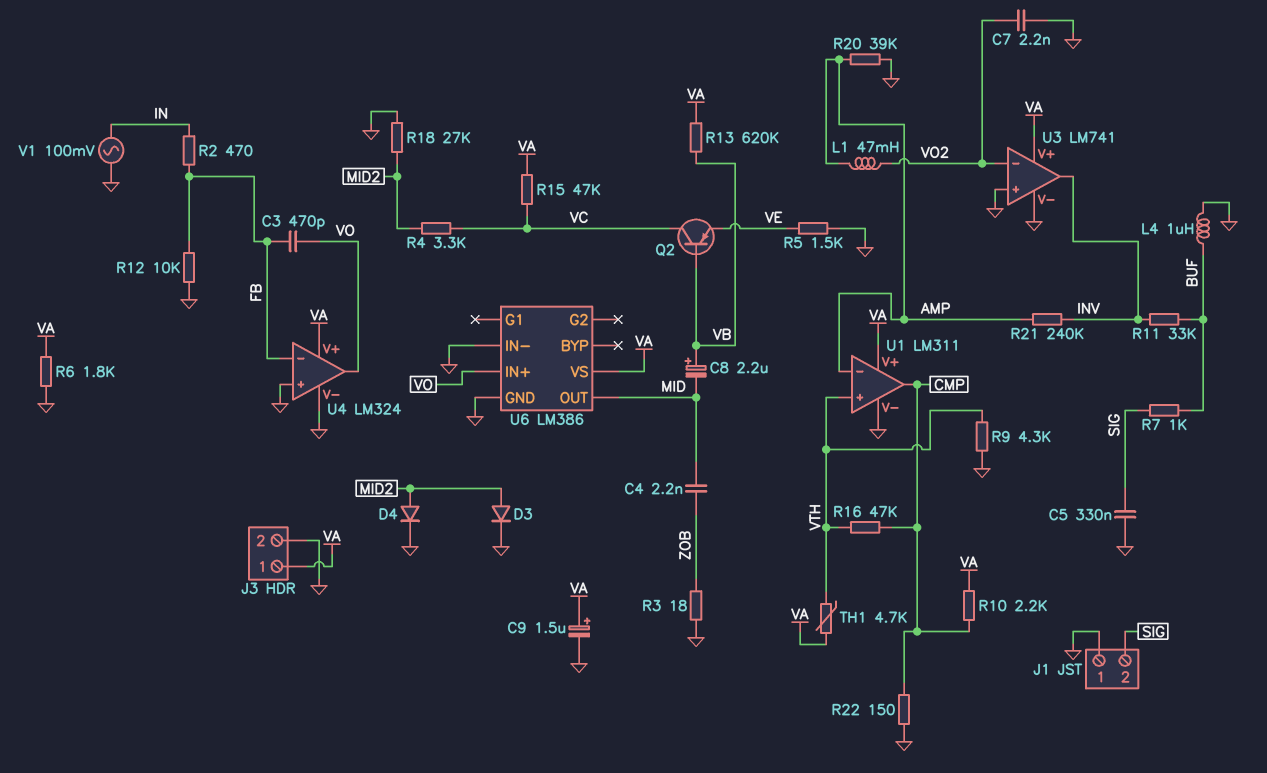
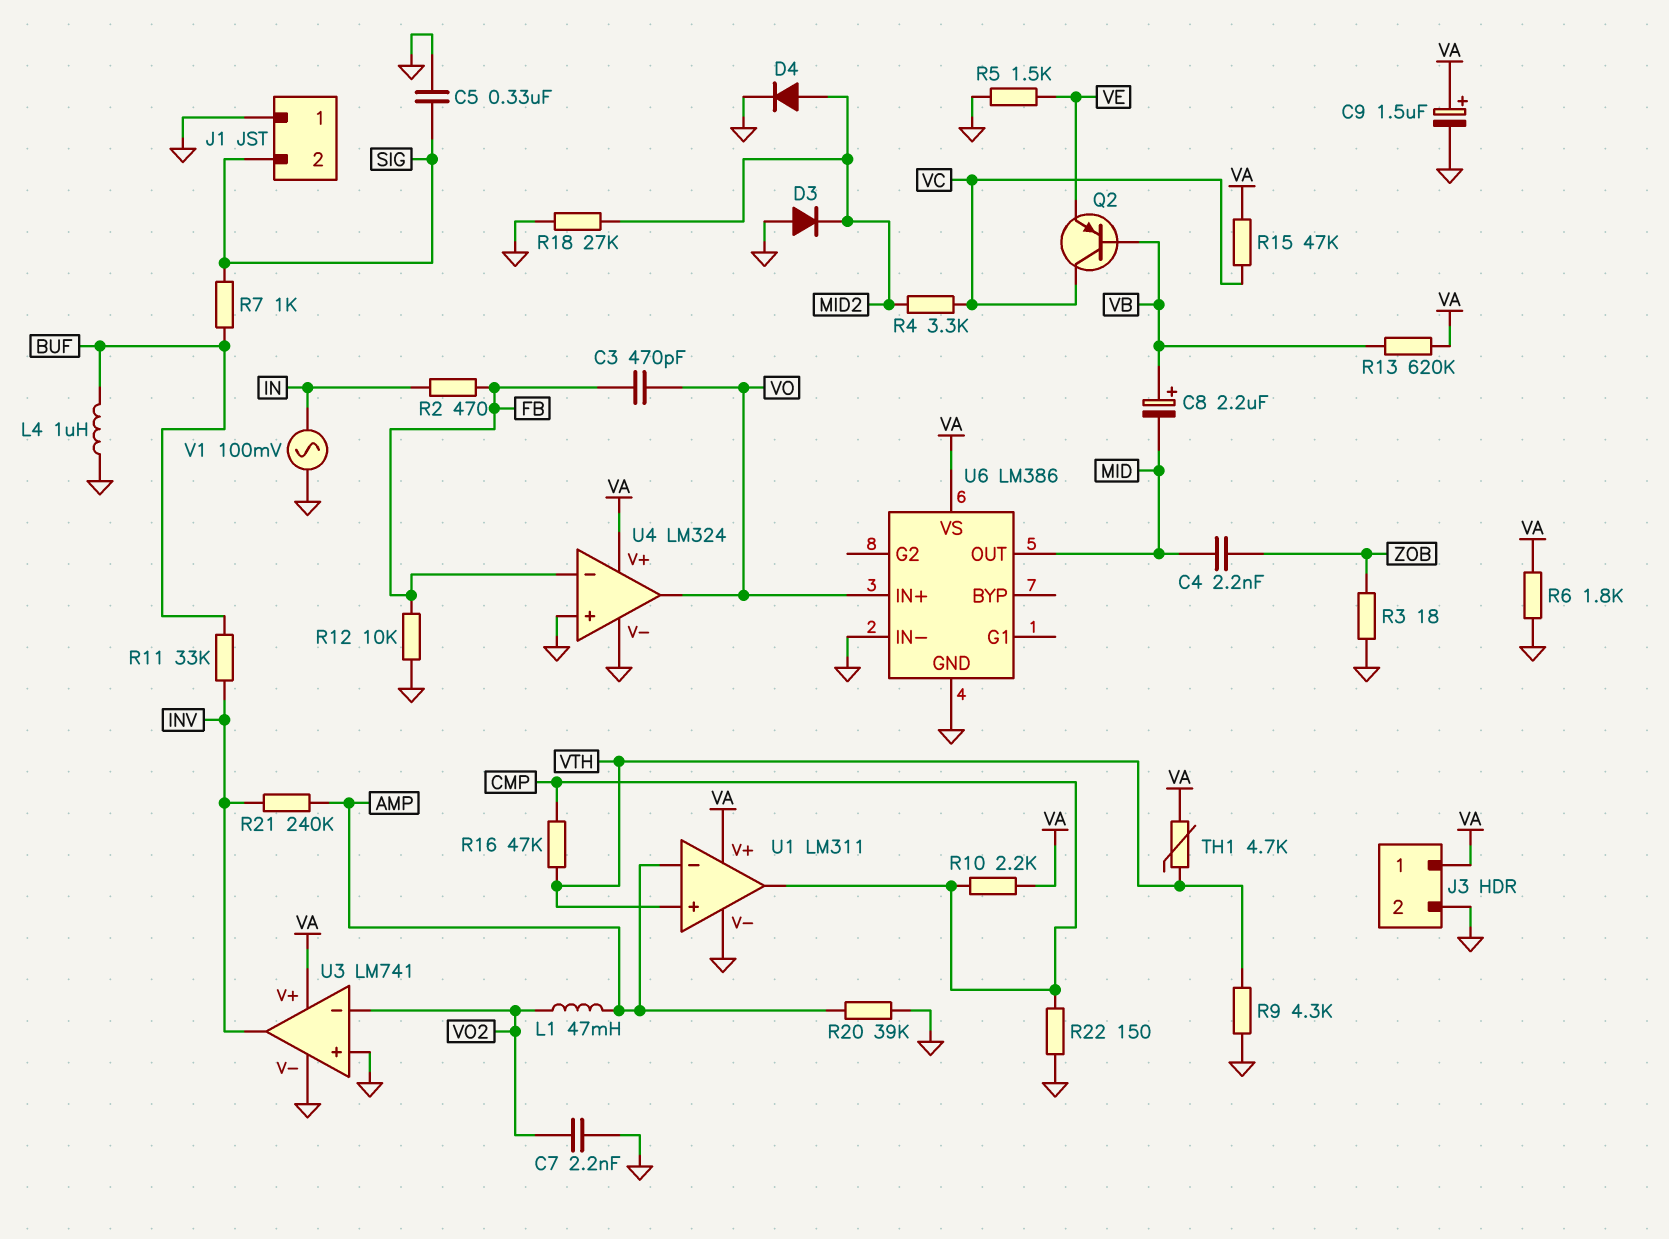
D3: diode (A MID2, K GND) -> diode (A GND, K MID2)

